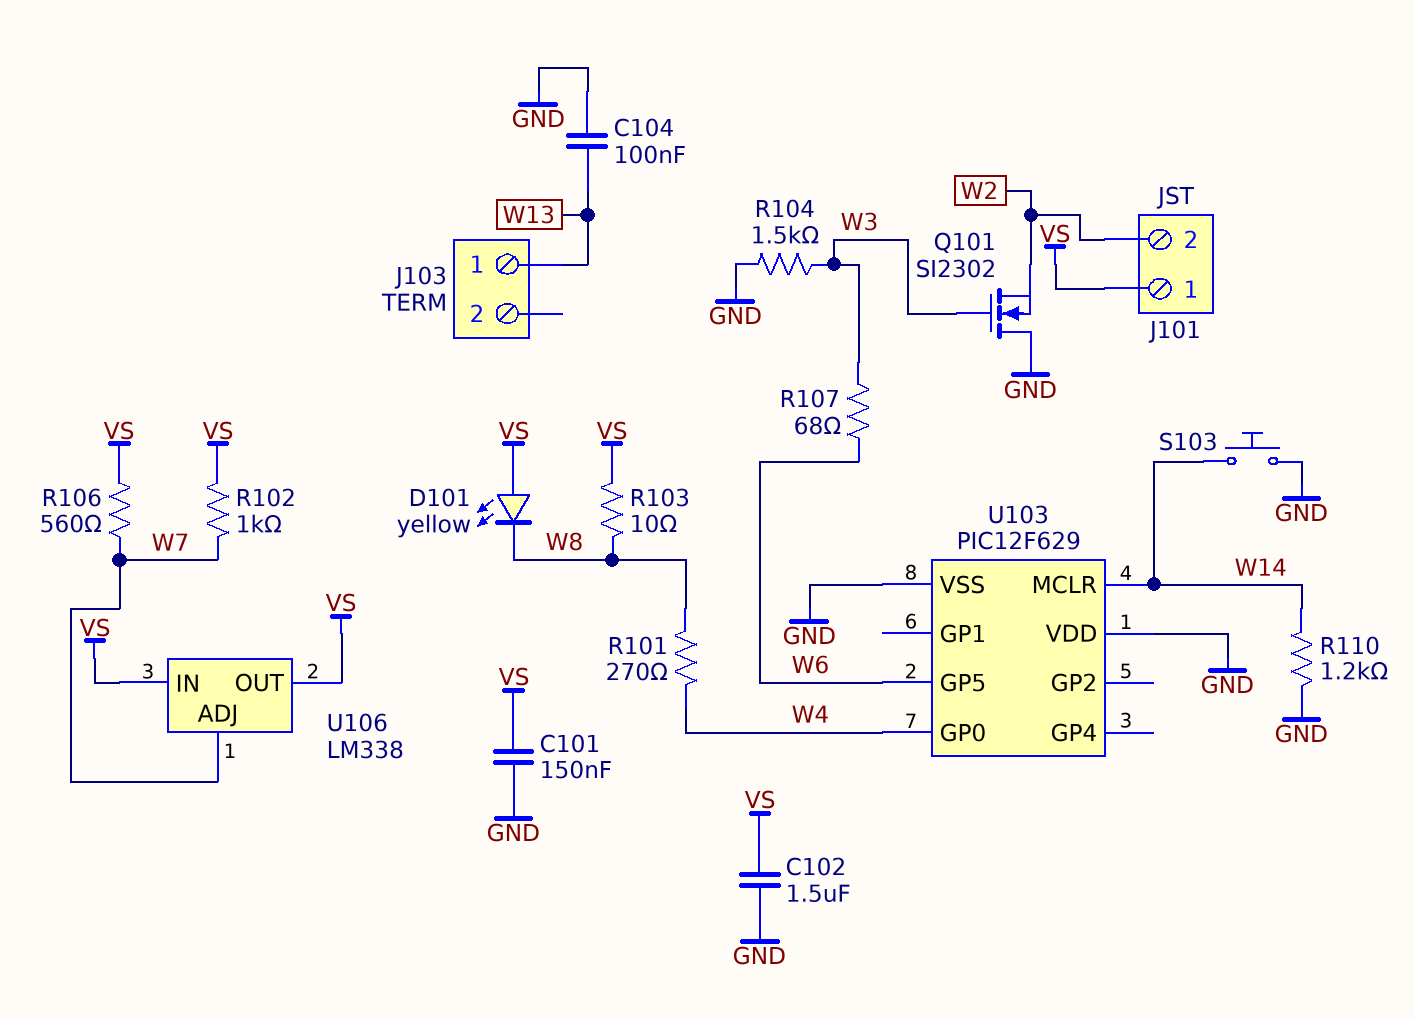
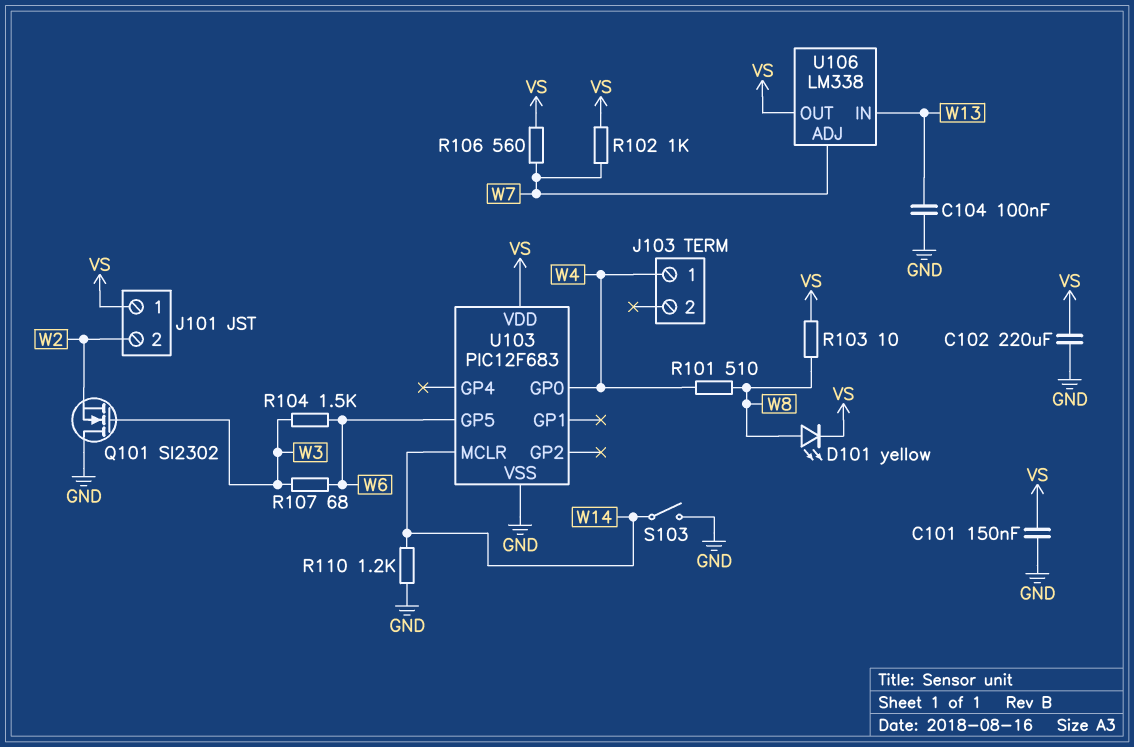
C102: 1.5uF (GND, VS) -> 220uF (GND, VS)
D101: LED yellow (A VS, K W8) -> LED yellow (A W8, K VS)
J103 pin 1: W13 -> W4
R101: 270 (W4, W8) -> 510 (W4, W8)
R104: 1.5k (GND, W3) -> 1.5k (W3, W6)
S103: button (GND, W14) -> switch (GND, W14)
U103: PIC12F629 -> PIC12F683
U103 pin VDD: GND -> VS
U106 pin IN: VS -> W13

